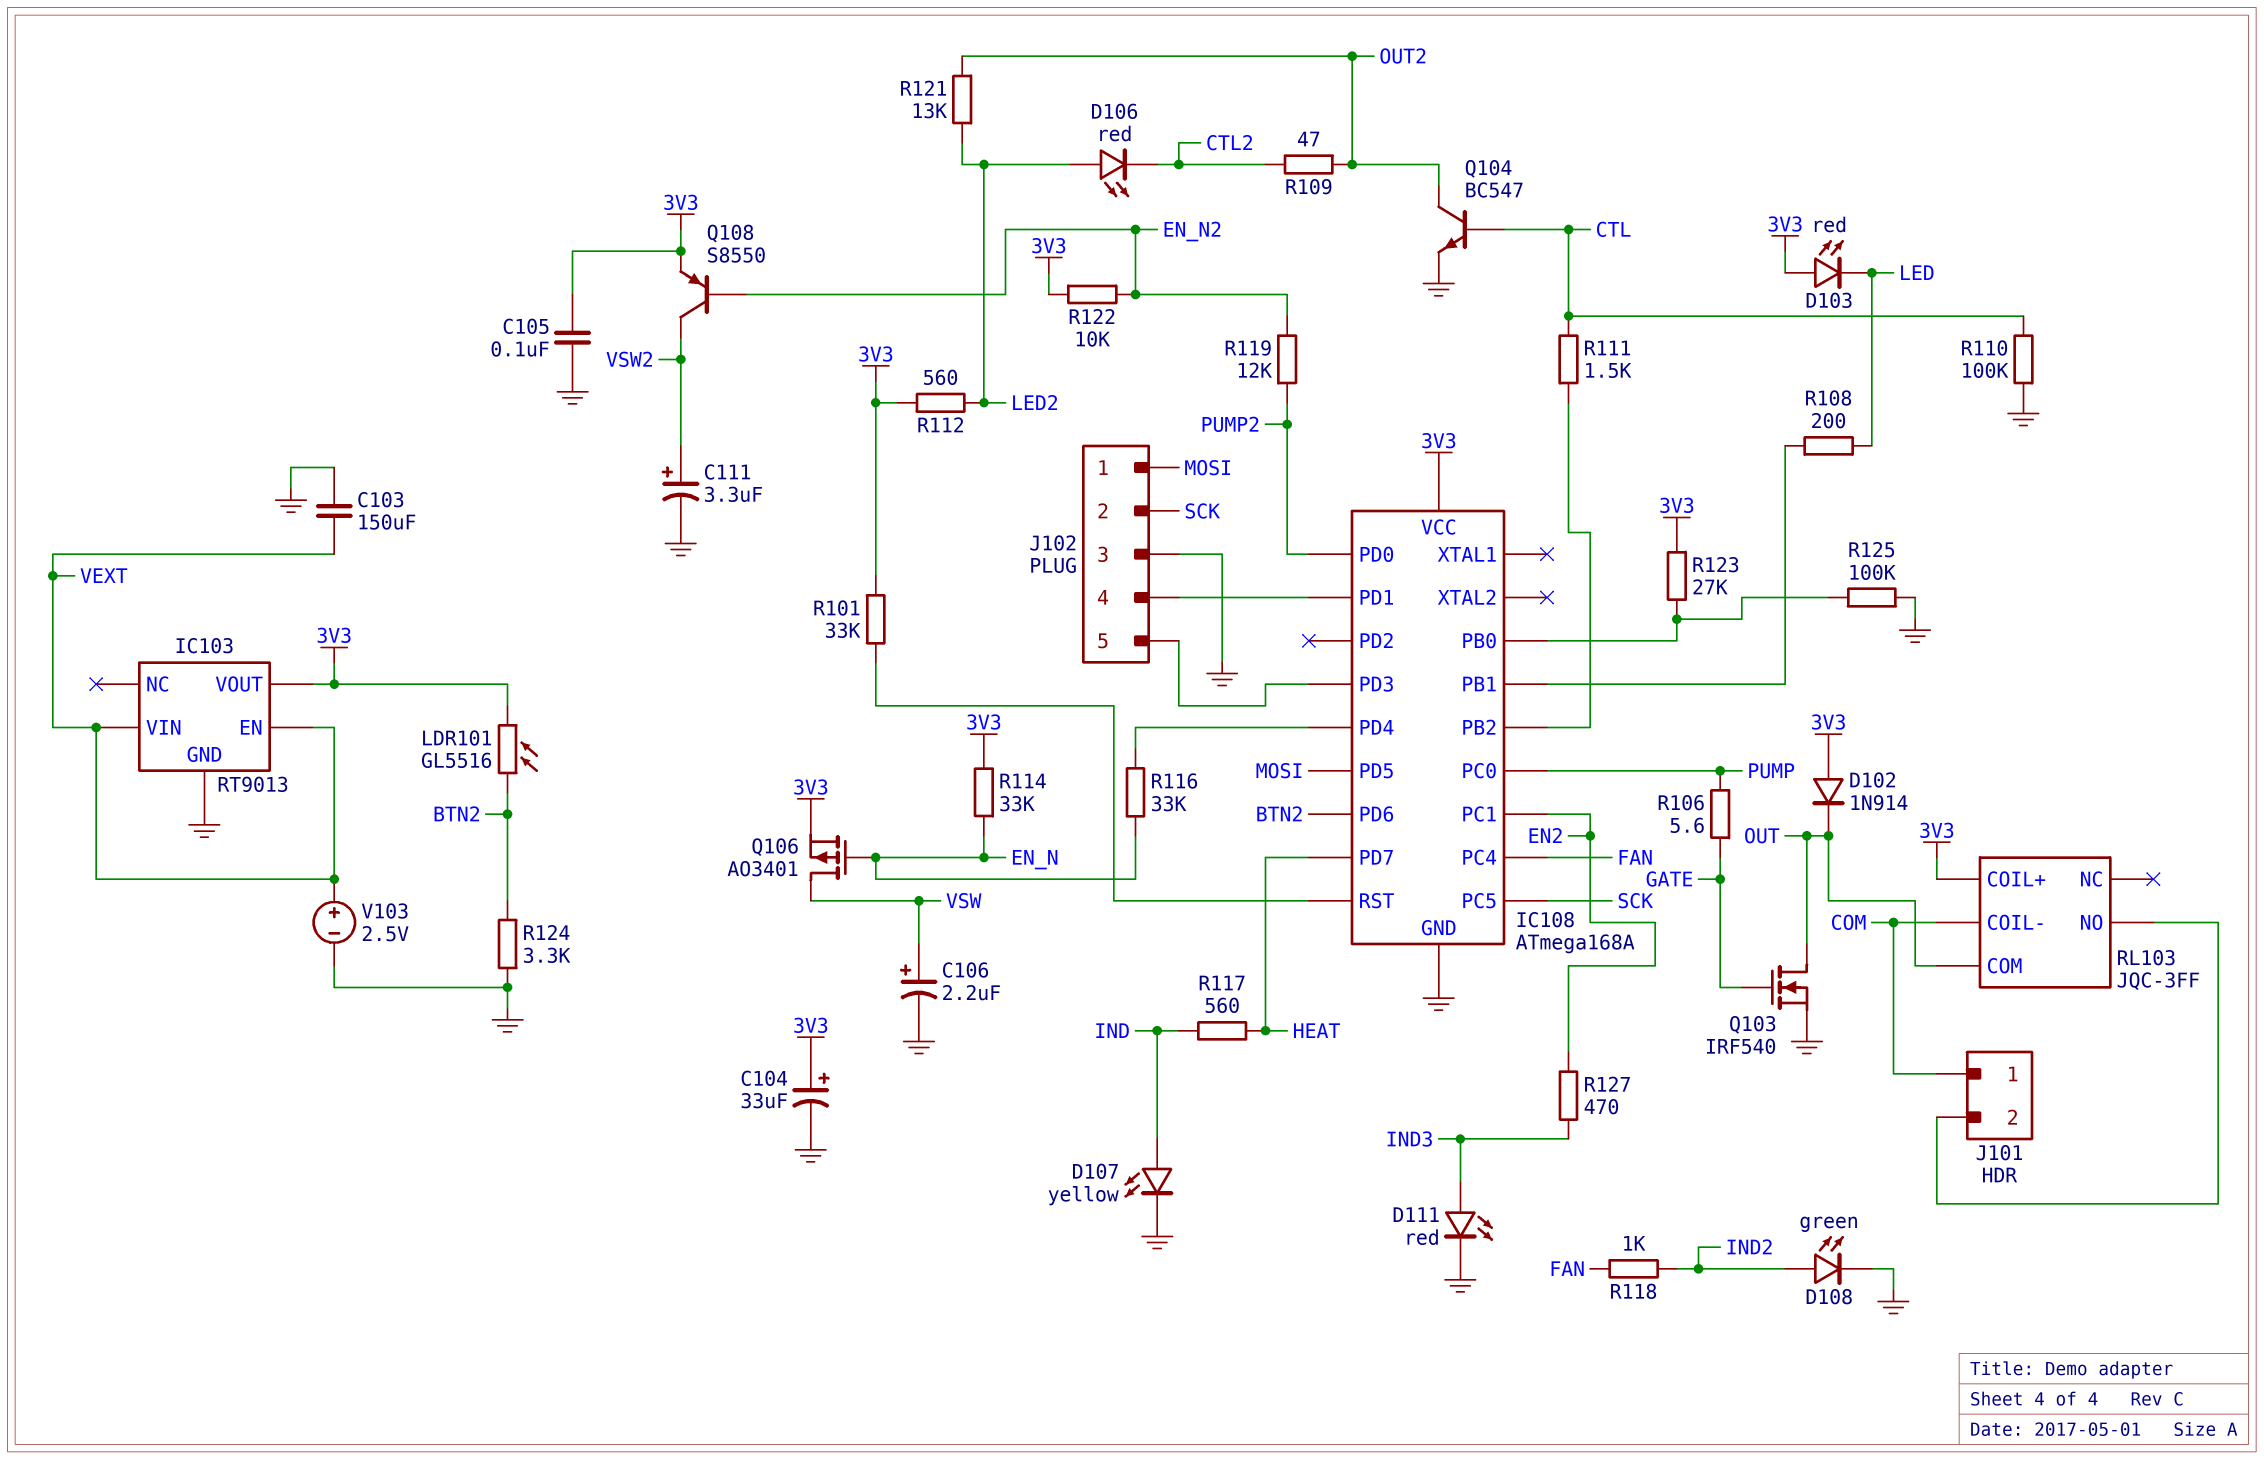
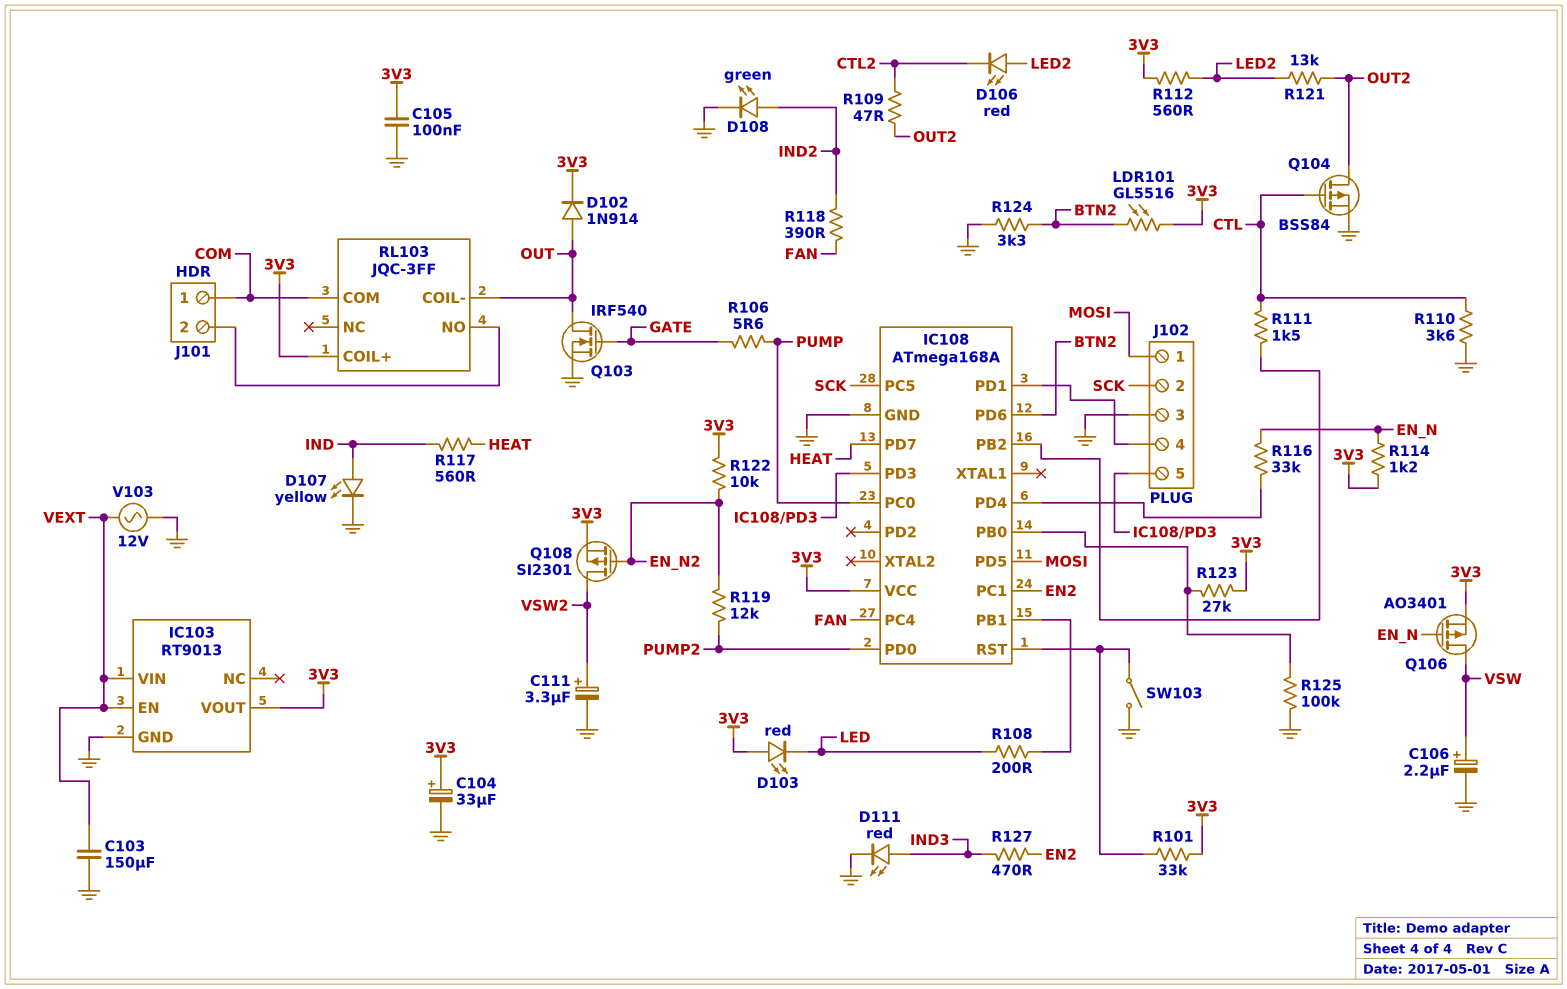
D102: diode 1N914 (A 3V3, K OUT) -> diode 1N914 (A OUT, K 3V3)
Q104: NPN BC547 (B CTL, C OUT2, E GND) -> PMOS BSS84 (G CTL, D OUT2, S GND)
Q108: PNP S8550 (B EN_N2, C VSW2, E 3V3) -> PMOS SI2301 (G EN_N2, D VSW2, S 3V3)
R110: 100k (CTL, GND) -> 3.6k (CTL, GND)
R114: 33k (3V3, EN_N) -> 1.2k (3V3, EN_N)
R118: 1k (FAN, IND2) -> 390 (FAN, IND2)
RL103 pin COIL-: COM -> OUT
RL103 pin COM: OUT -> COM
SW103: none -> switch (GND, IC108/RST)
V103: 2.5V (plus VEXT, minus GND) -> AC 12V (GND, VEXT)

